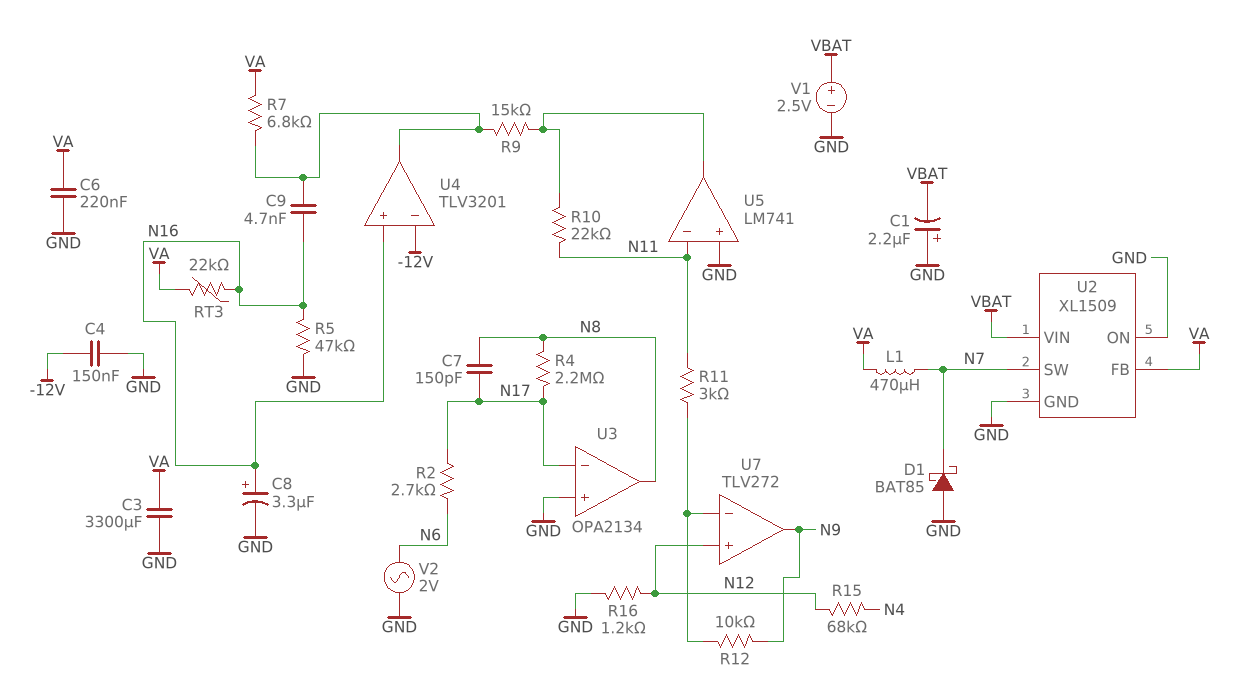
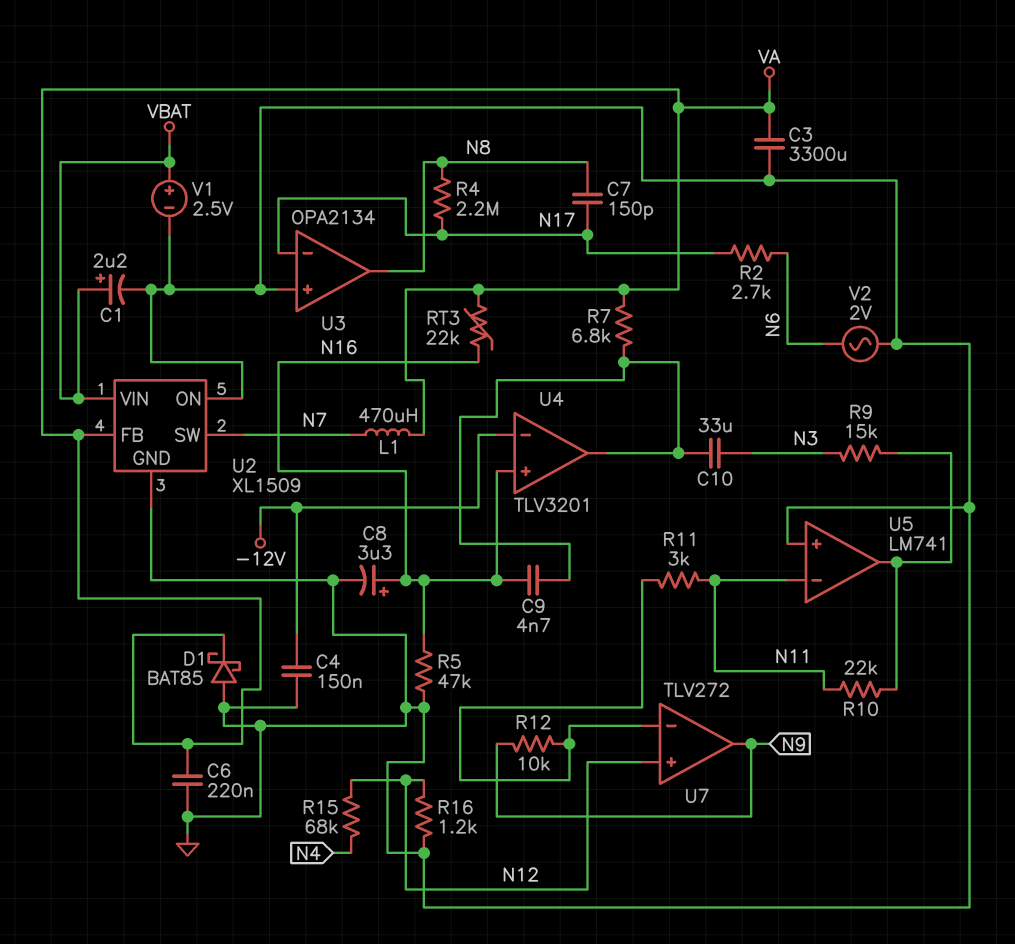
C1: 2.2uF (plus GND, minus VBAT) -> 2.2uF (plus VBAT, minus GND)
C10: none -> 33uF (N3, U4/out)
D1: schottky BAT85 (A GND, K N7) -> schottky BAT85 (A GND, K VA)
R9: 15k (U4/out, U5/out) -> 15k (N3, U5/out)

